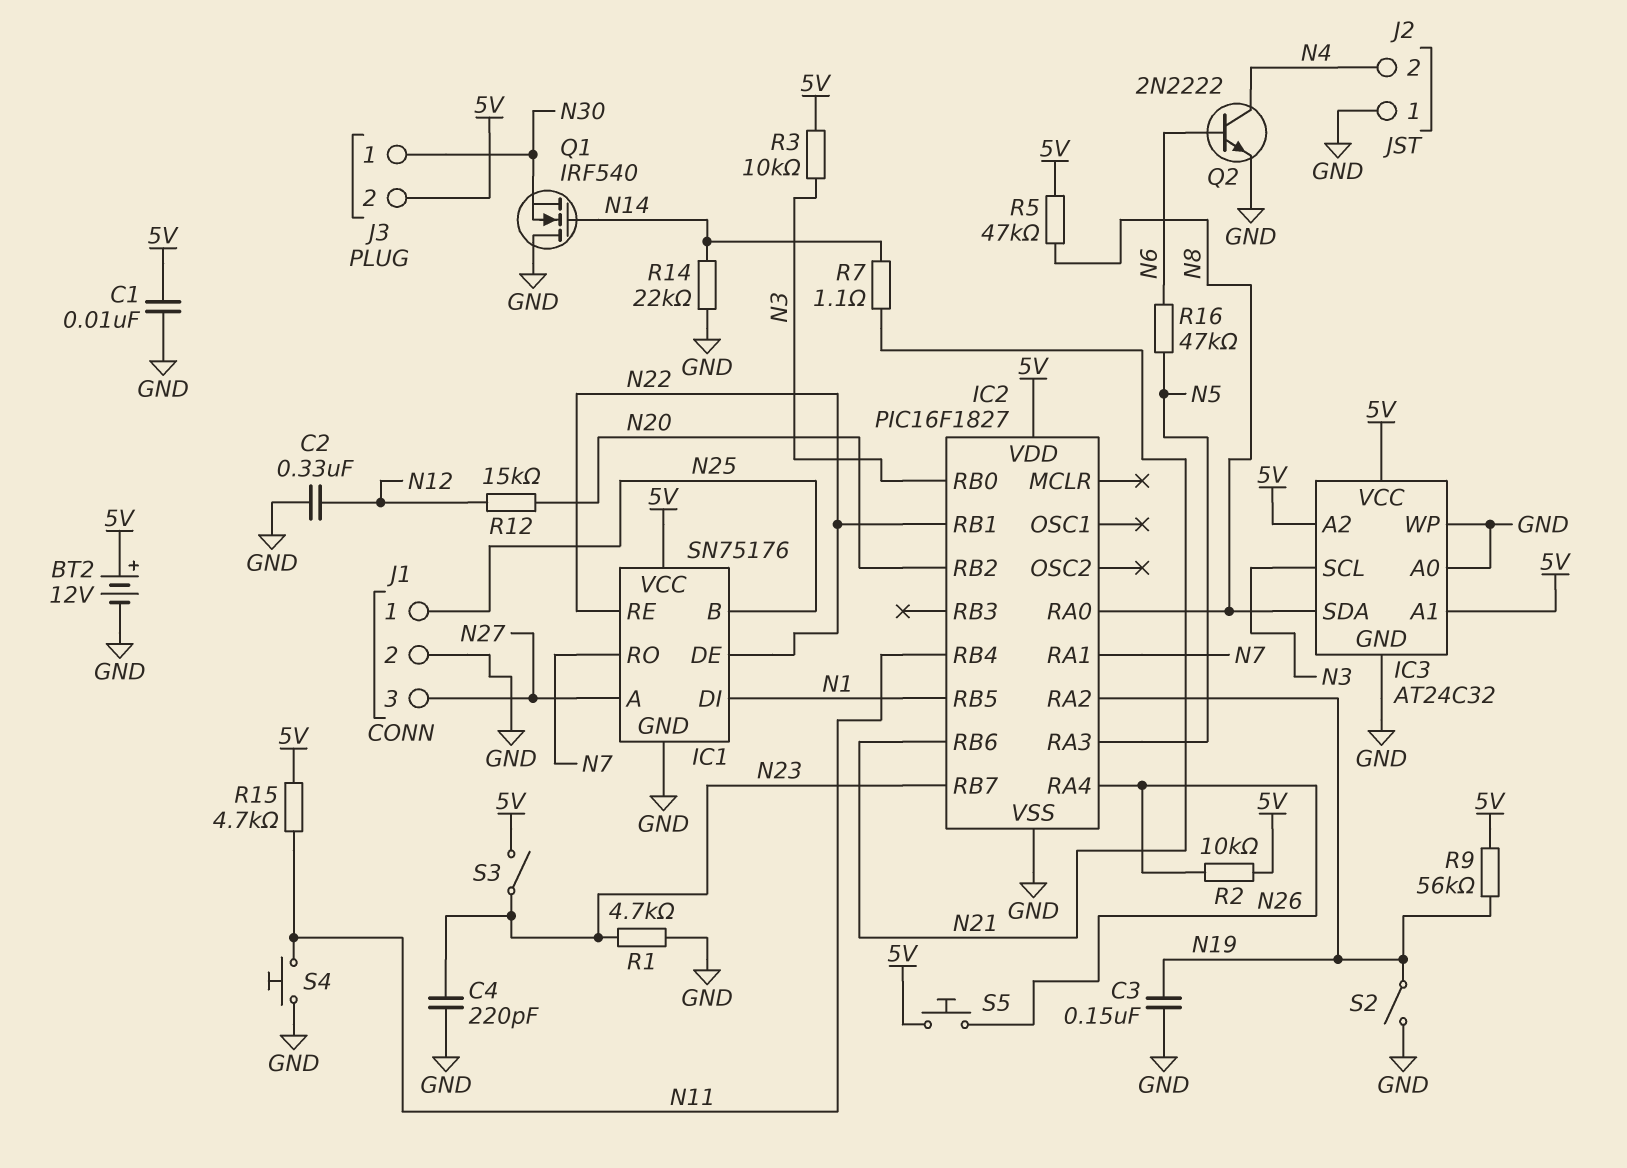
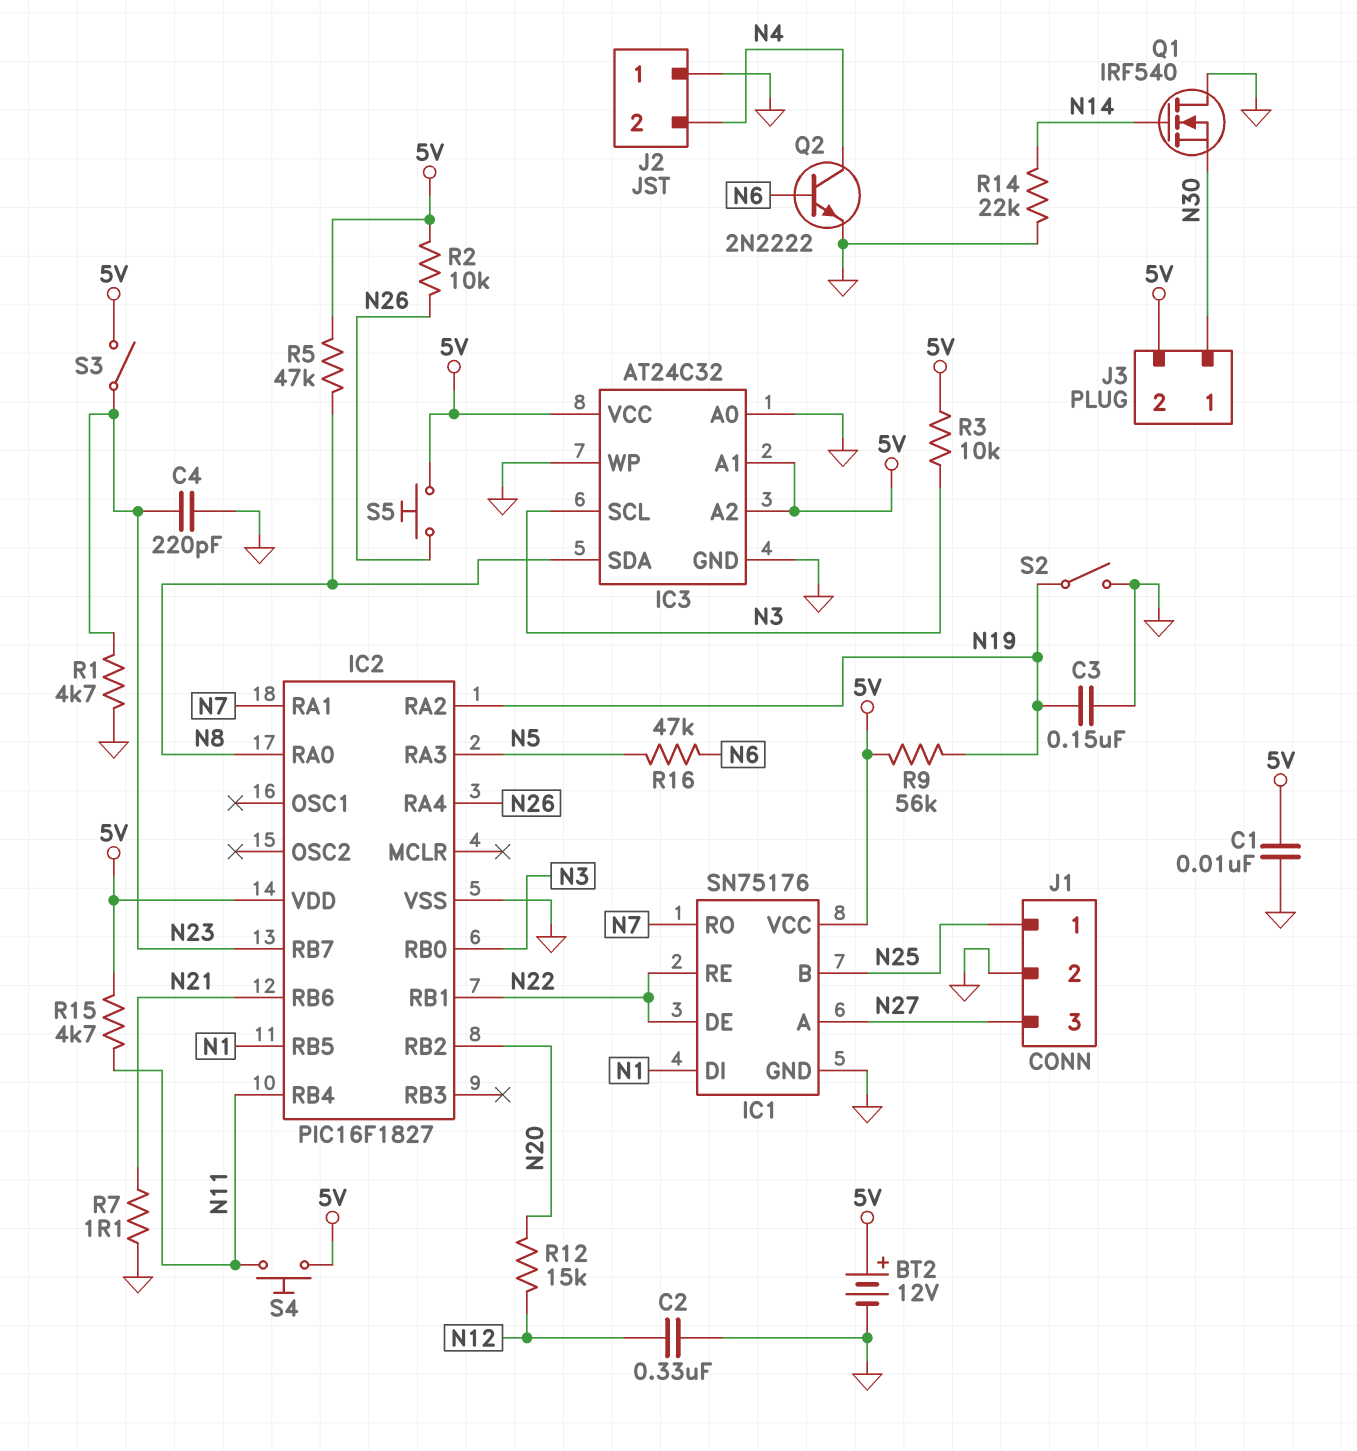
R7: 1.1 (N14, N21) -> 1.1 (GND, N21)
S4: button (GND, N11) -> button (5V, N11)

